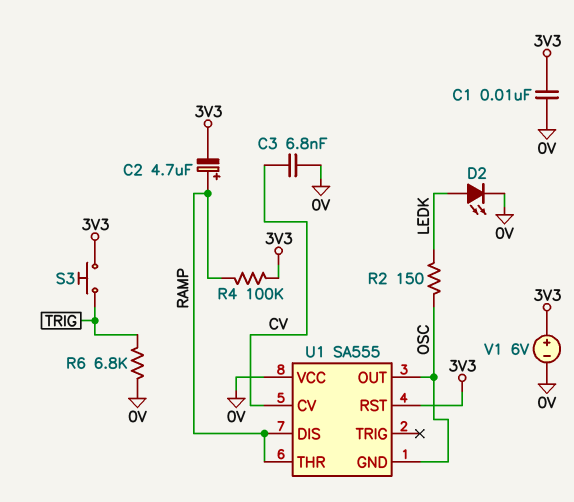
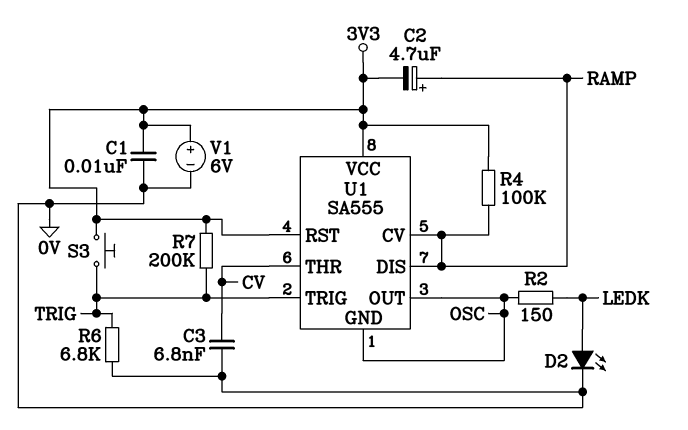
R7: none -> 200k (3V3, TRIG)
U1 pin CV: CV -> RAMP
U1 pin THR: RAMP -> CV
U1 pin TRIG: none -> TRIG
U1 pin VCC: 0V -> 3V3

